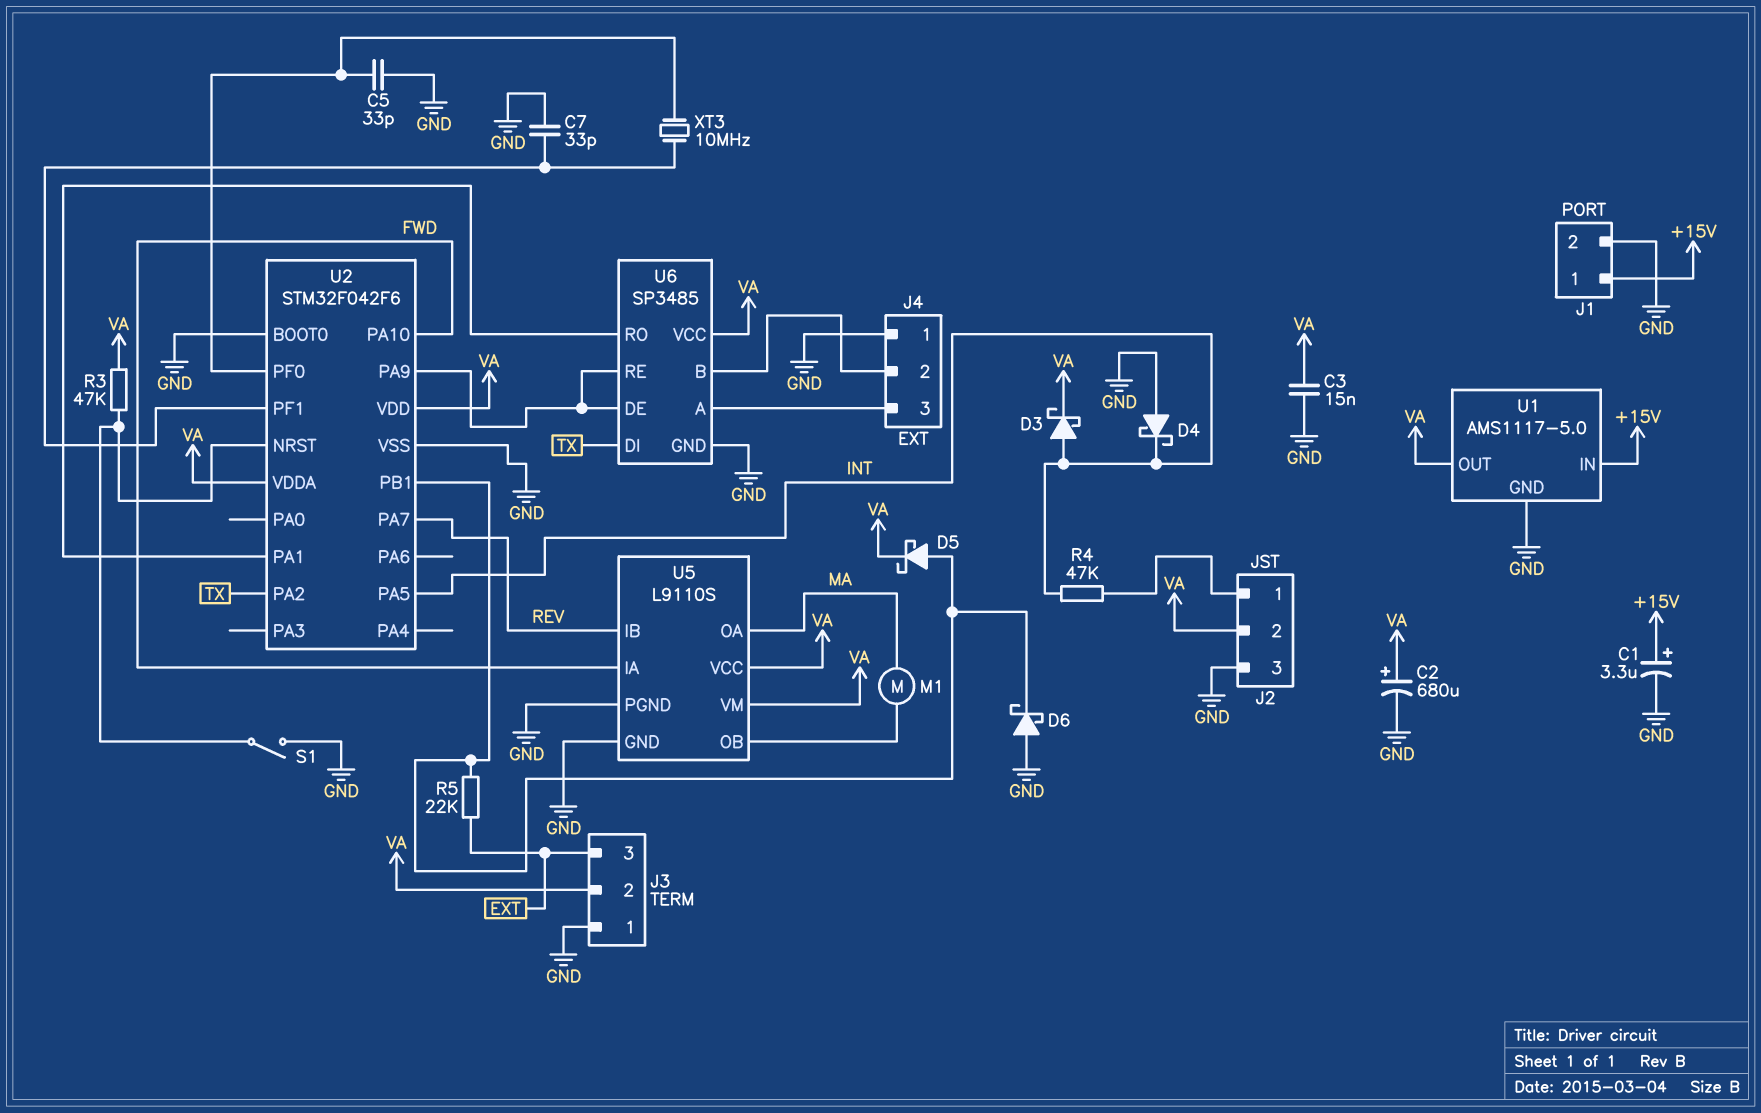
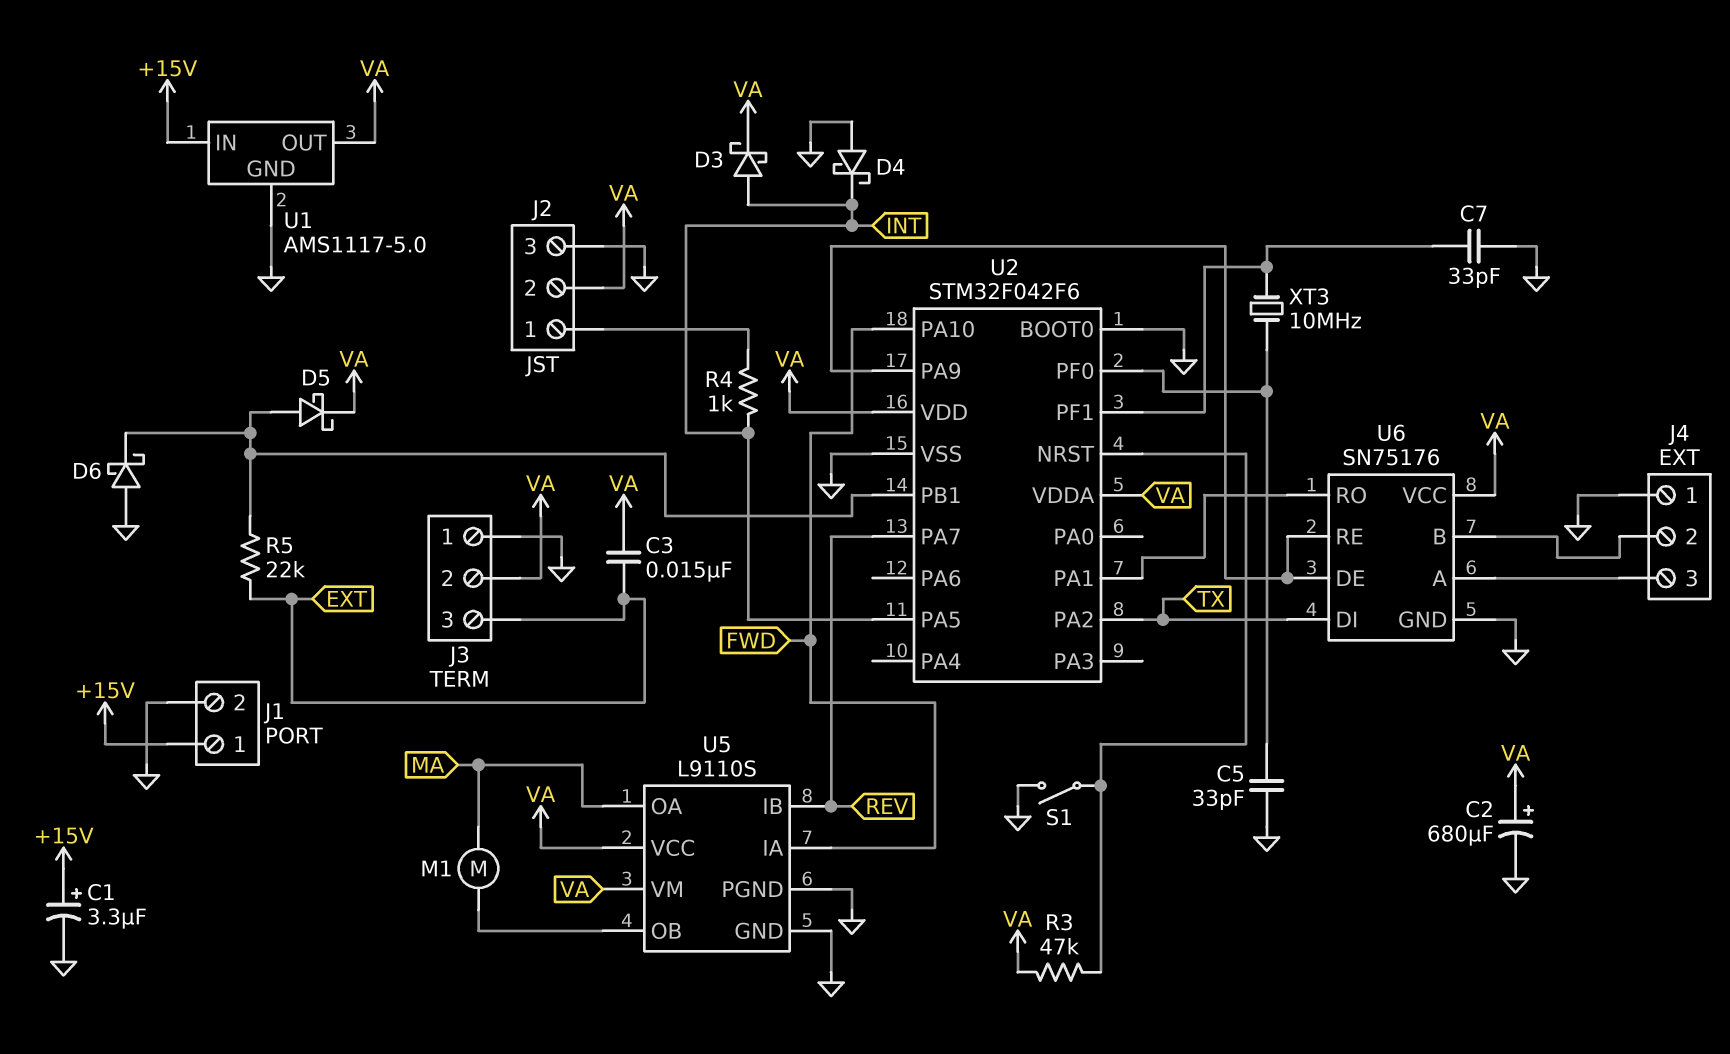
C3: 15nF (GND, VA) -> 15nF (EXT, VA)
R4: 47k (INT, J2/1) -> 1k (INT, J2/1)
U6: SP3485 -> SN75176

